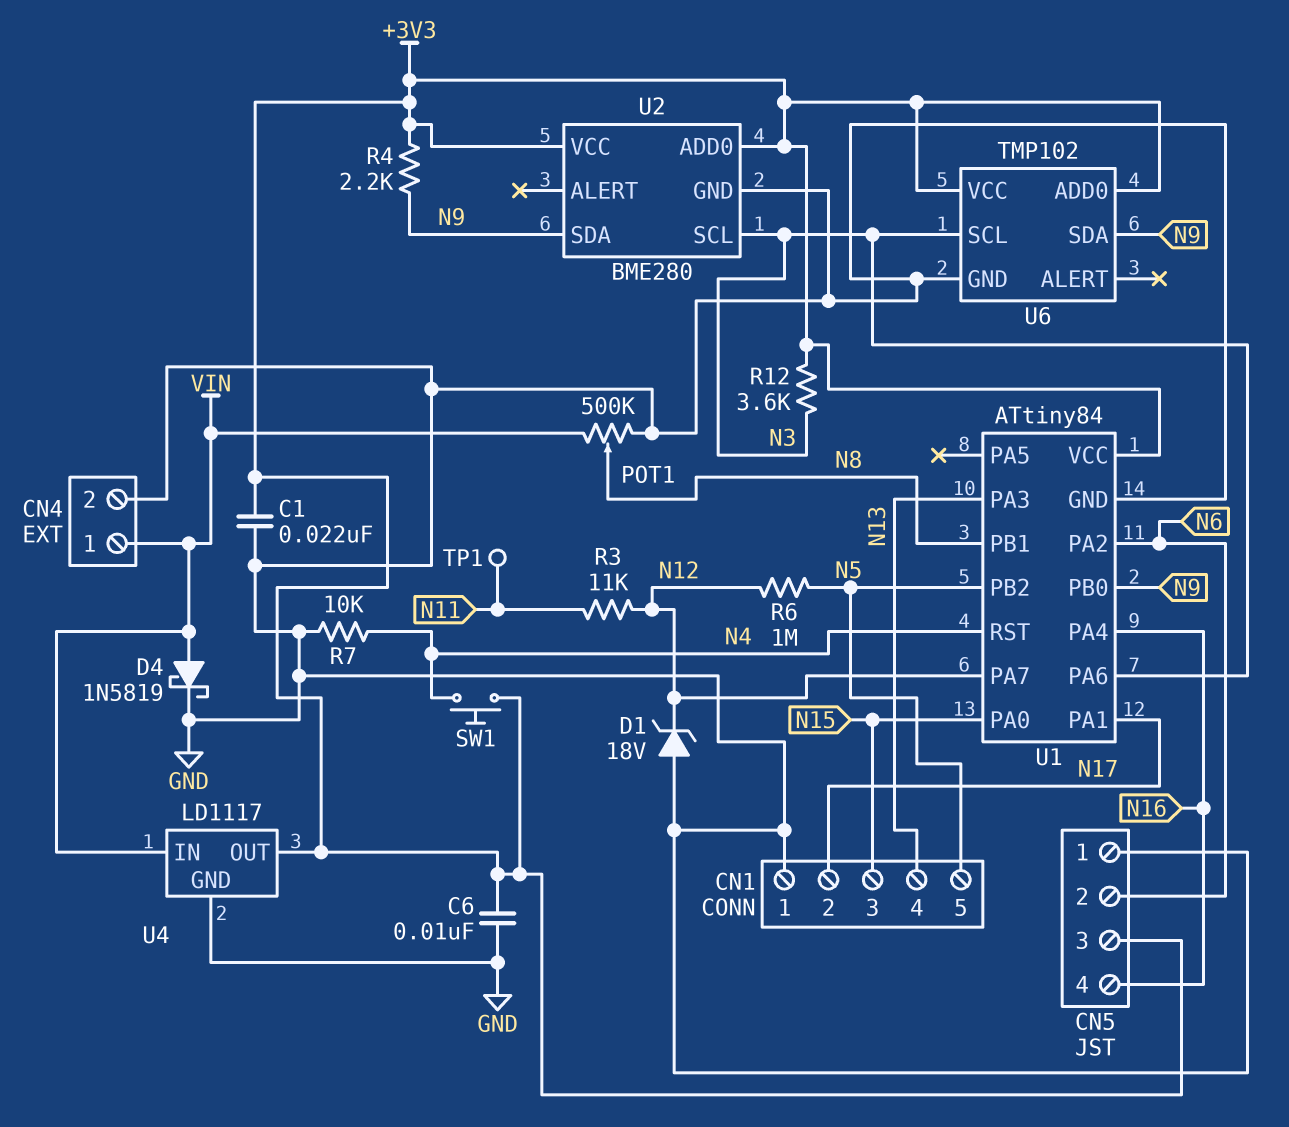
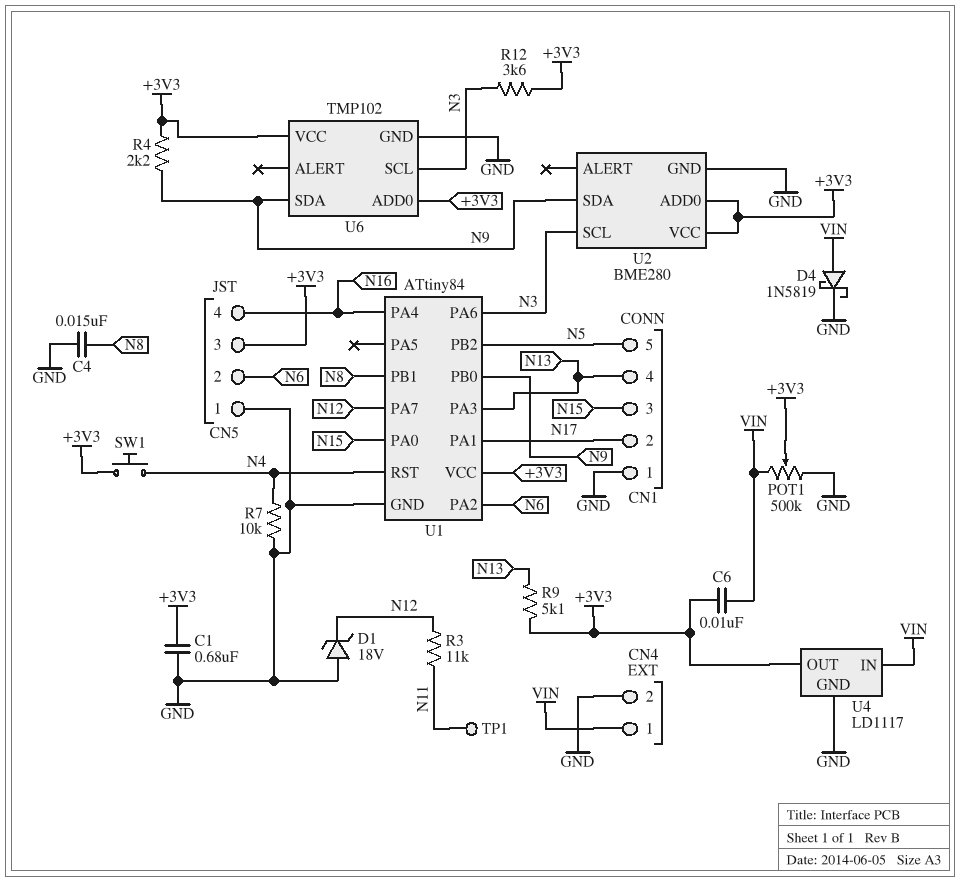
C1: 22nF (+3V3, GND) -> 680nF (+3V3, GND)
C4: none -> 15nF (GND, N8)
C6: 10nF (+3V3, GND) -> 10nF (+3V3, VIN)
POT1: 500k (GND, VIN, wiper N8) -> 500k (GND, VIN, wiper +3V3)
R6: 1M (N5, N12) -> none
R9: none -> 5.1k (+3V3, N13)

